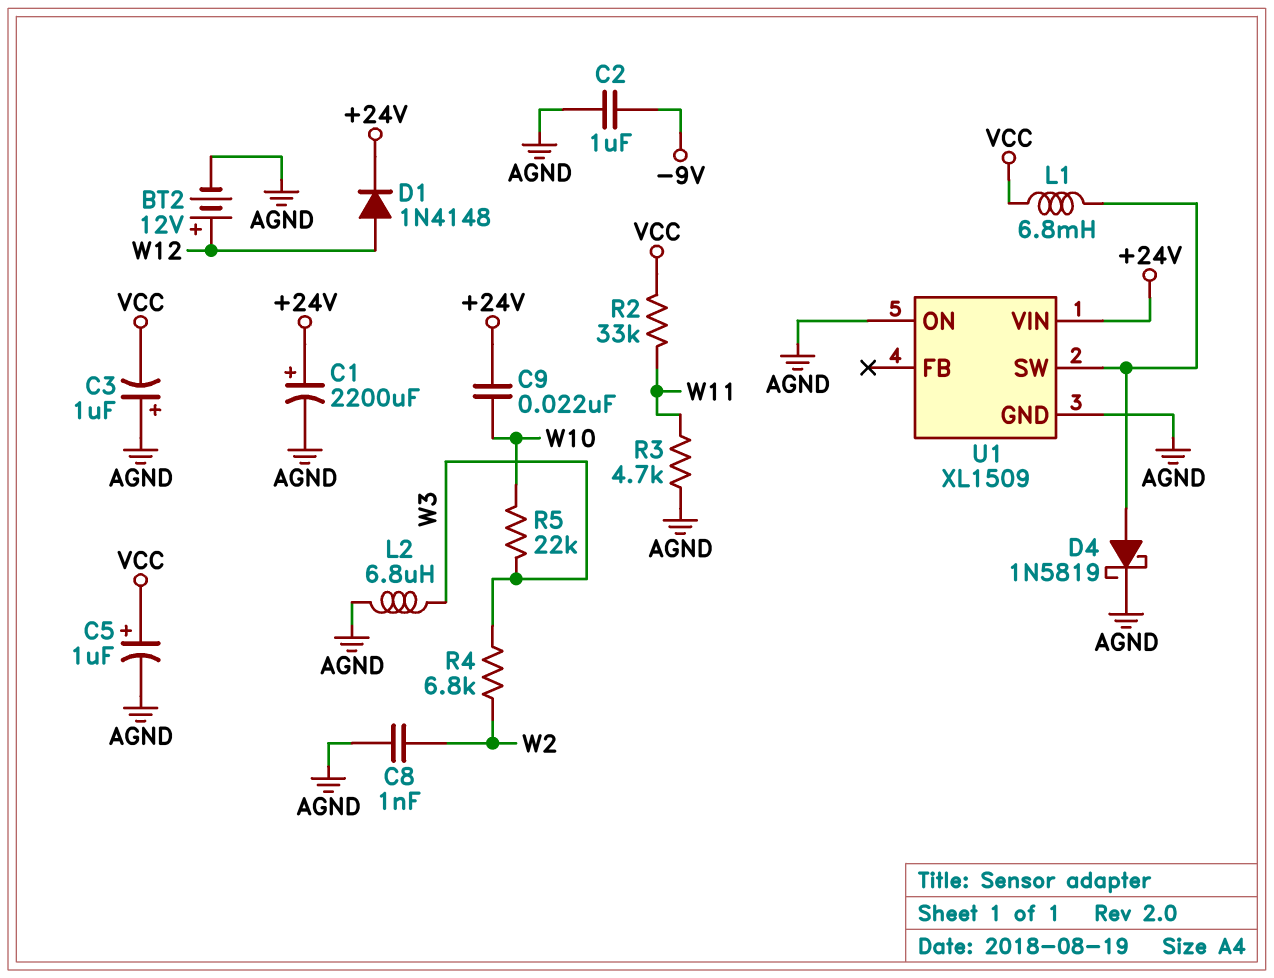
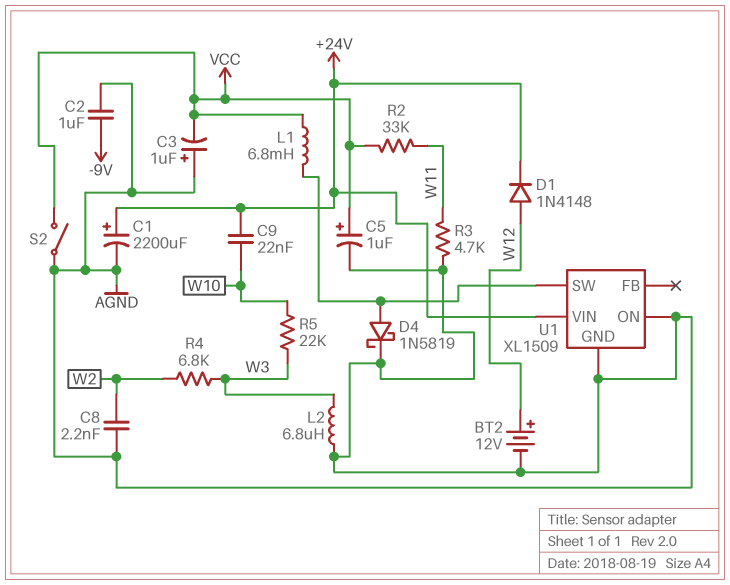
C8: 1nF (AGND, W2) -> 2.2nF (AGND, W2)
S2: none -> switch (AGND, VCC)

